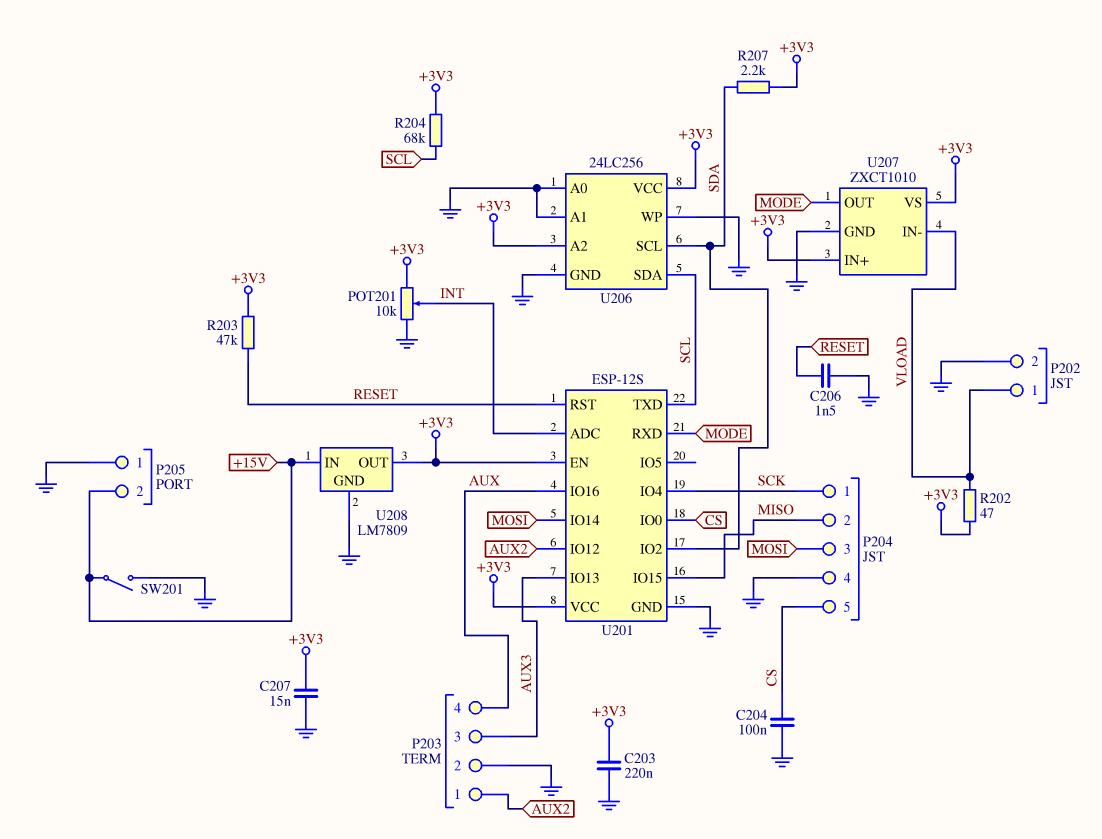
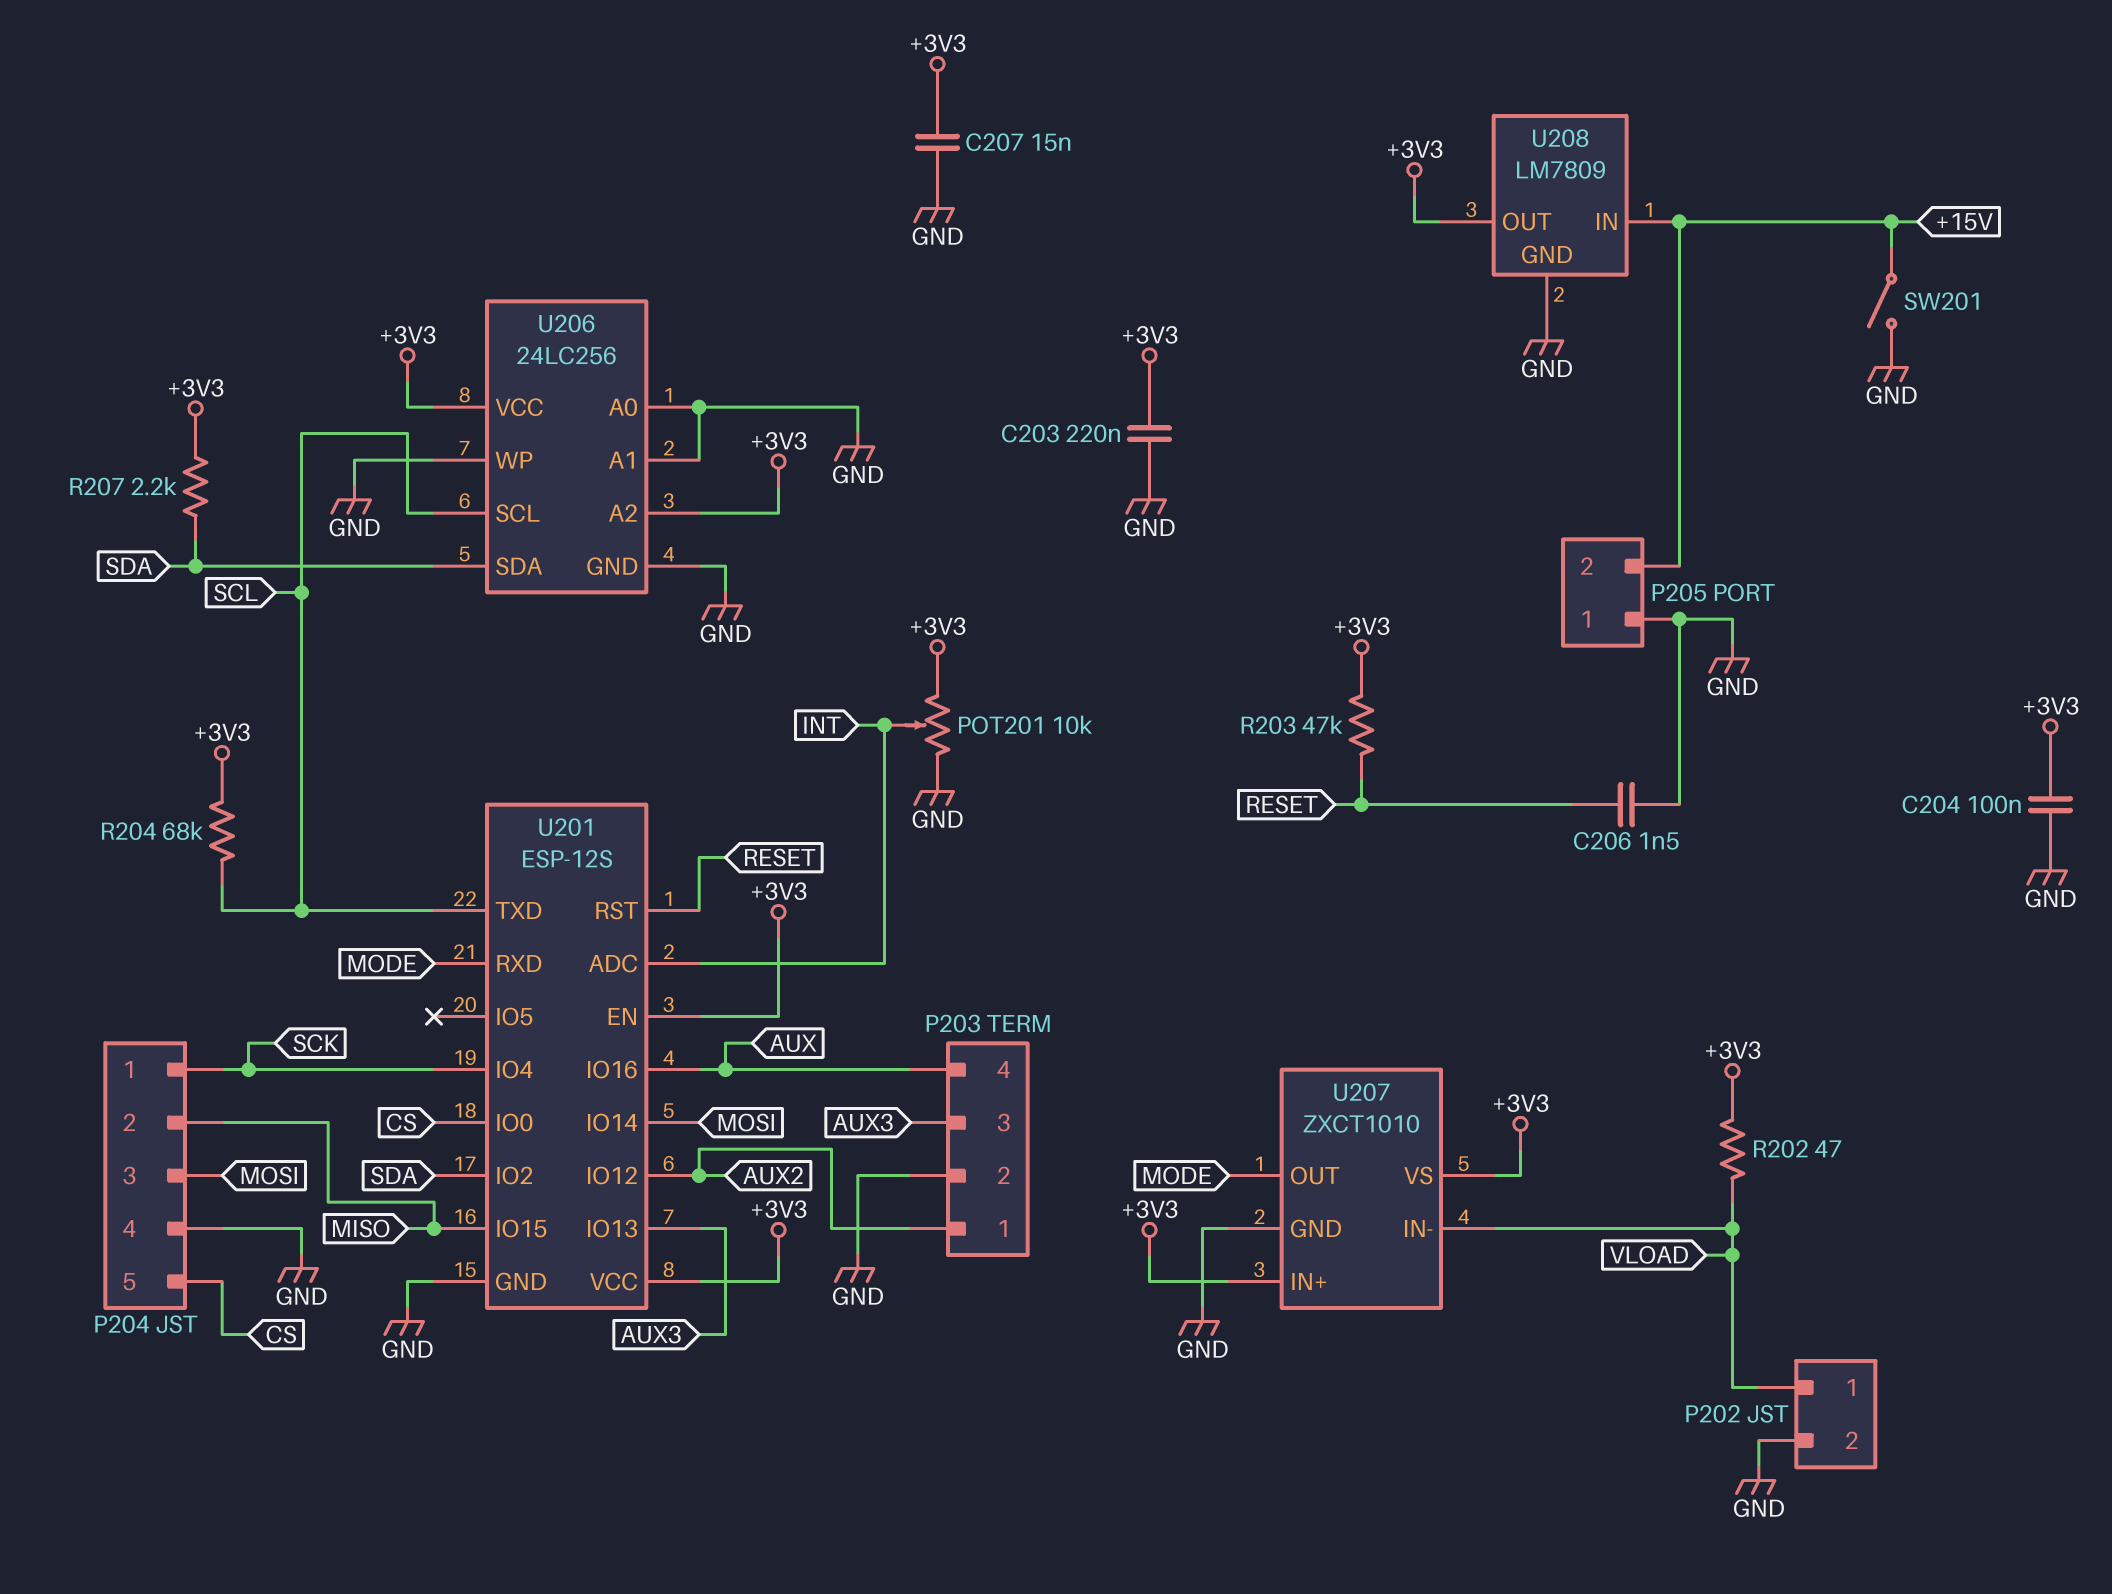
C204: 100nF (CS, GND) -> 100nF (+3V3, GND)
U206 pin SCL: SDA -> SCL
U206 pin SDA: SCL -> SDA

